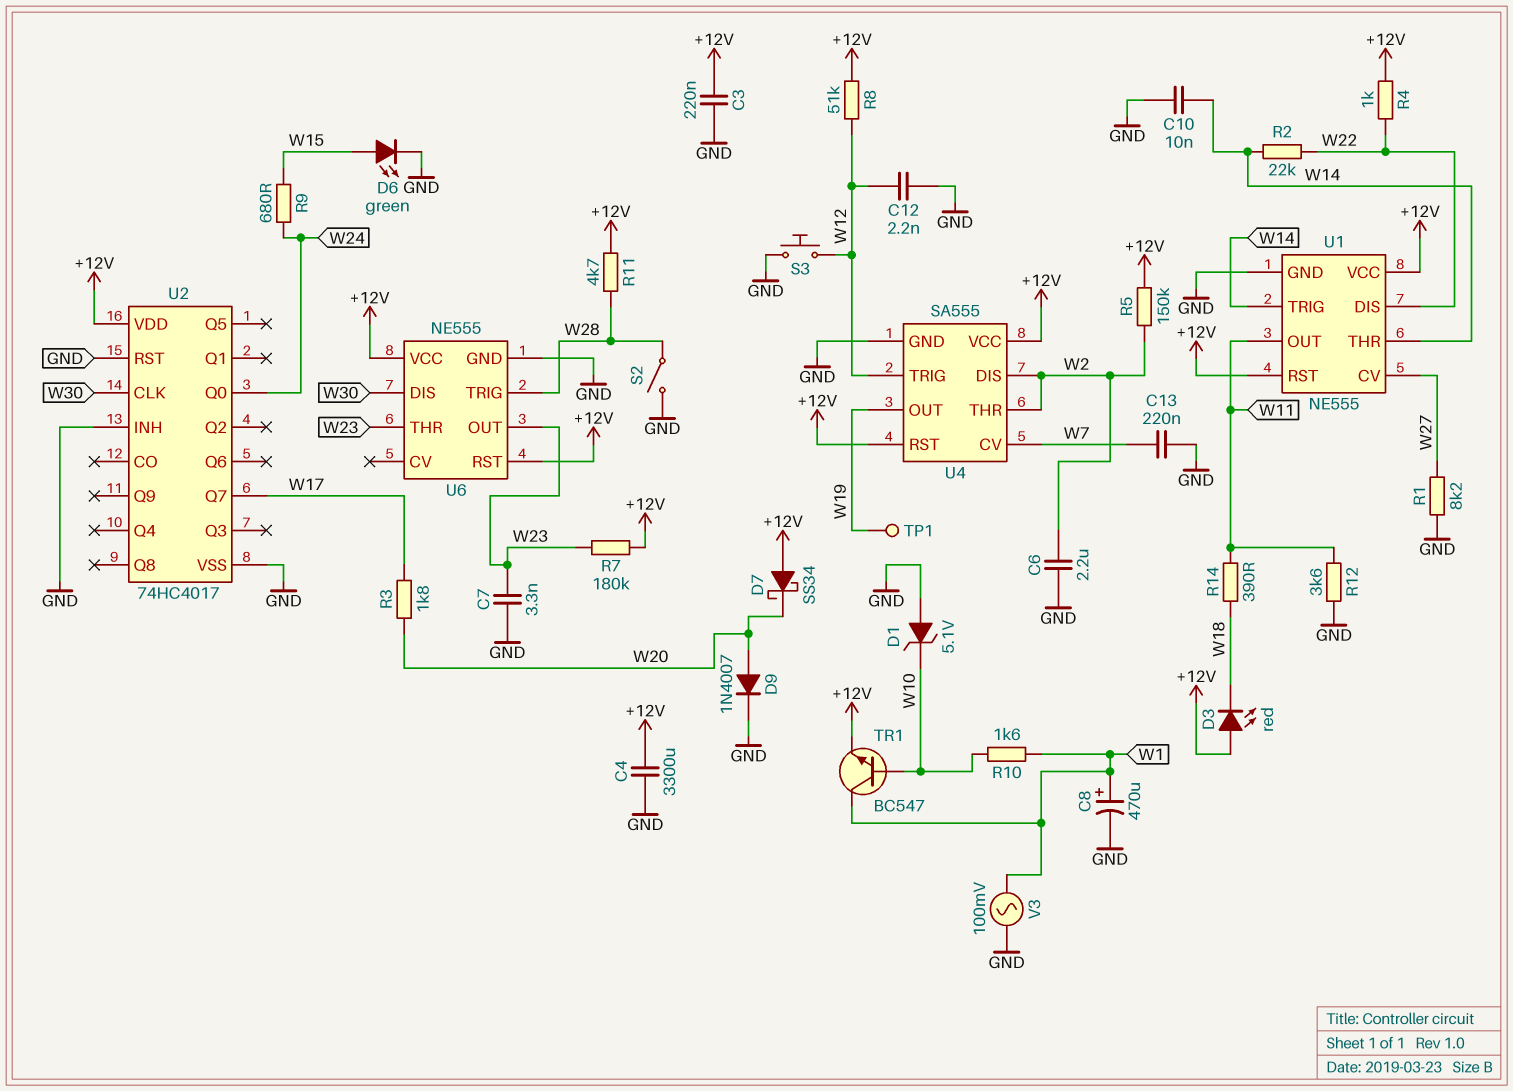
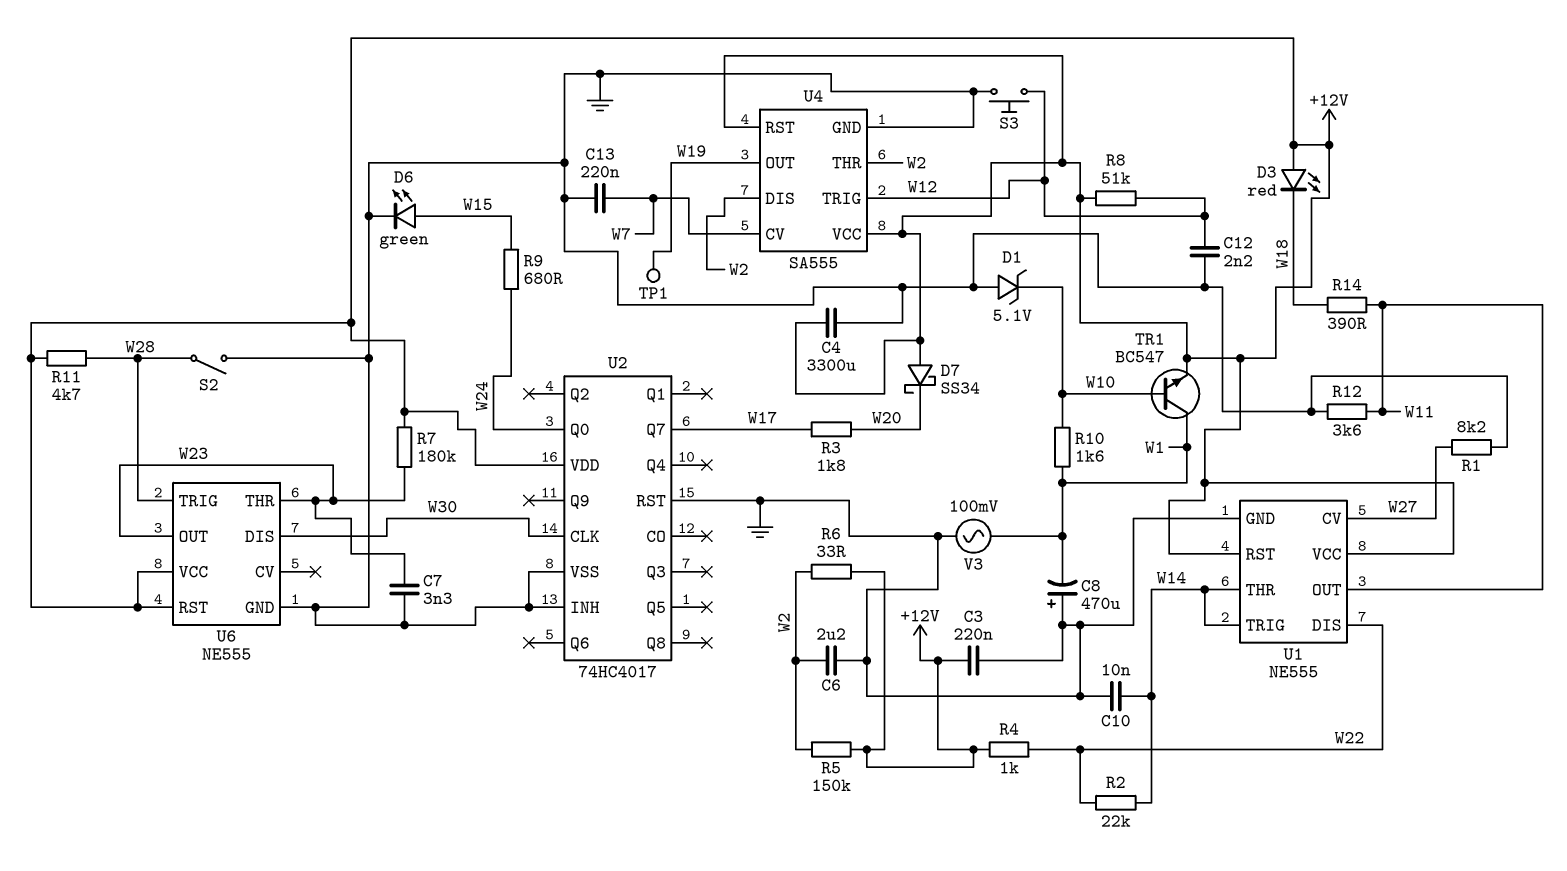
C8: 470uF (plus W1, minus GND) -> 470uF (plus GND, minus W1)
D9: diode 1N4007 (A W20, K GND) -> none
R6: none -> 33 (+12V, W2)

